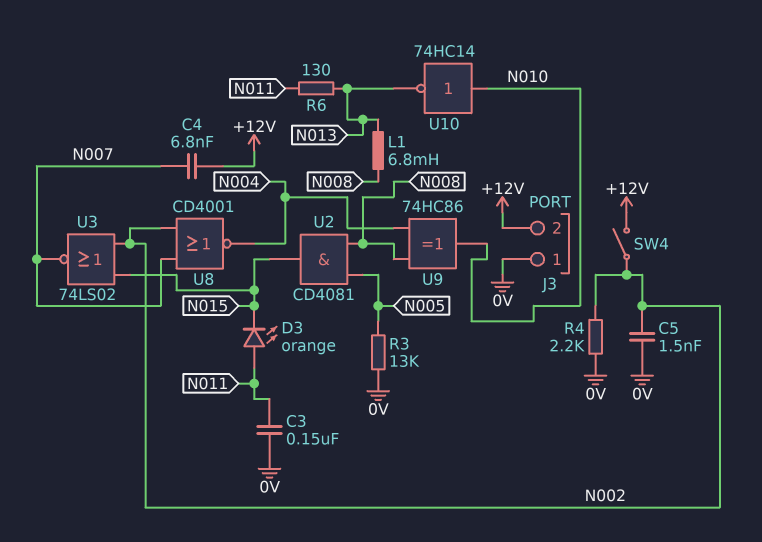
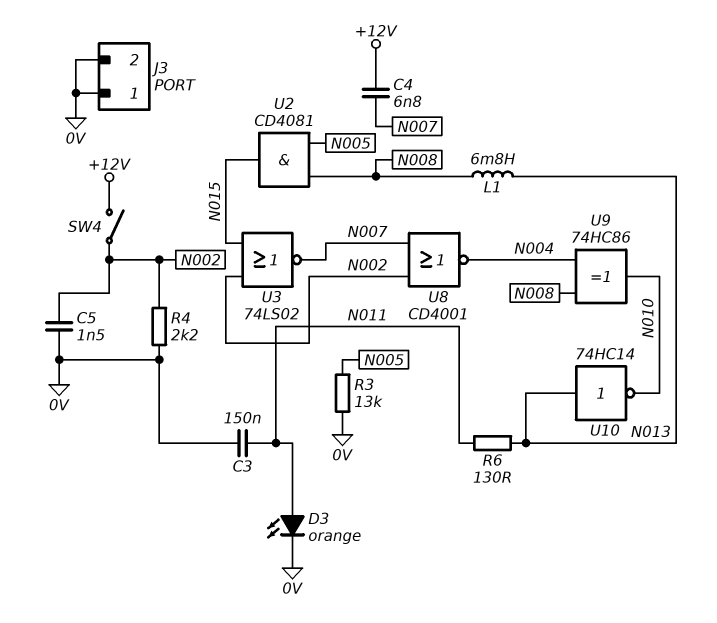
D3: LED orange (A N011, K N015) -> LED orange (A N011, K 0V)
J3 pin 2: +12V -> 0V
U10: NOT 74HC14 (in N010, out N013) -> NOT 74HC14 (in N013, out N010)

